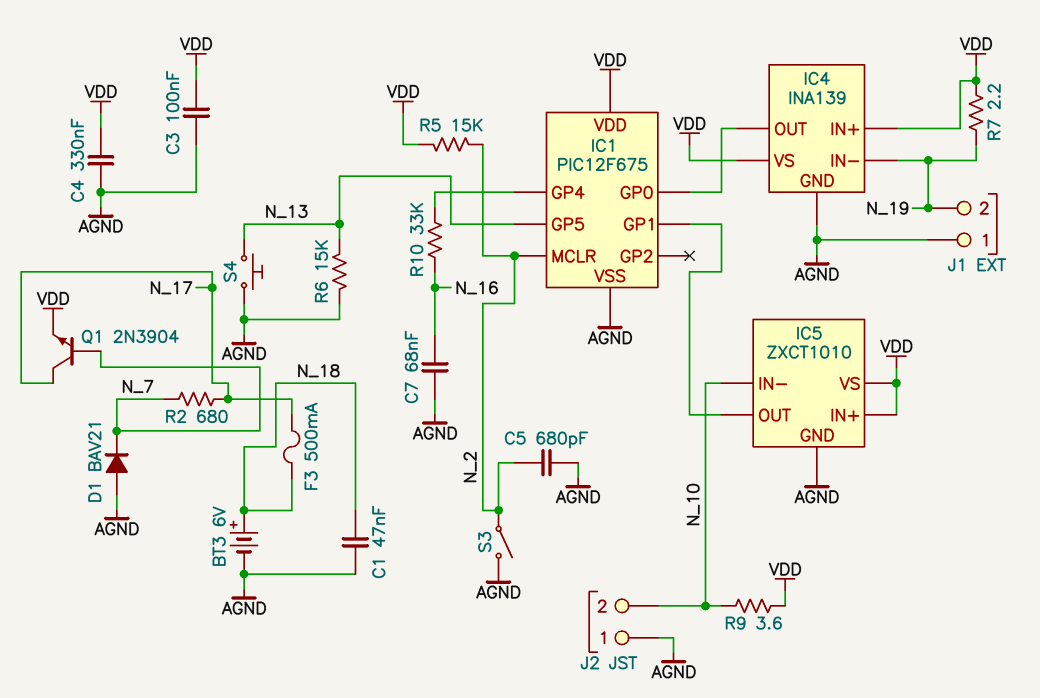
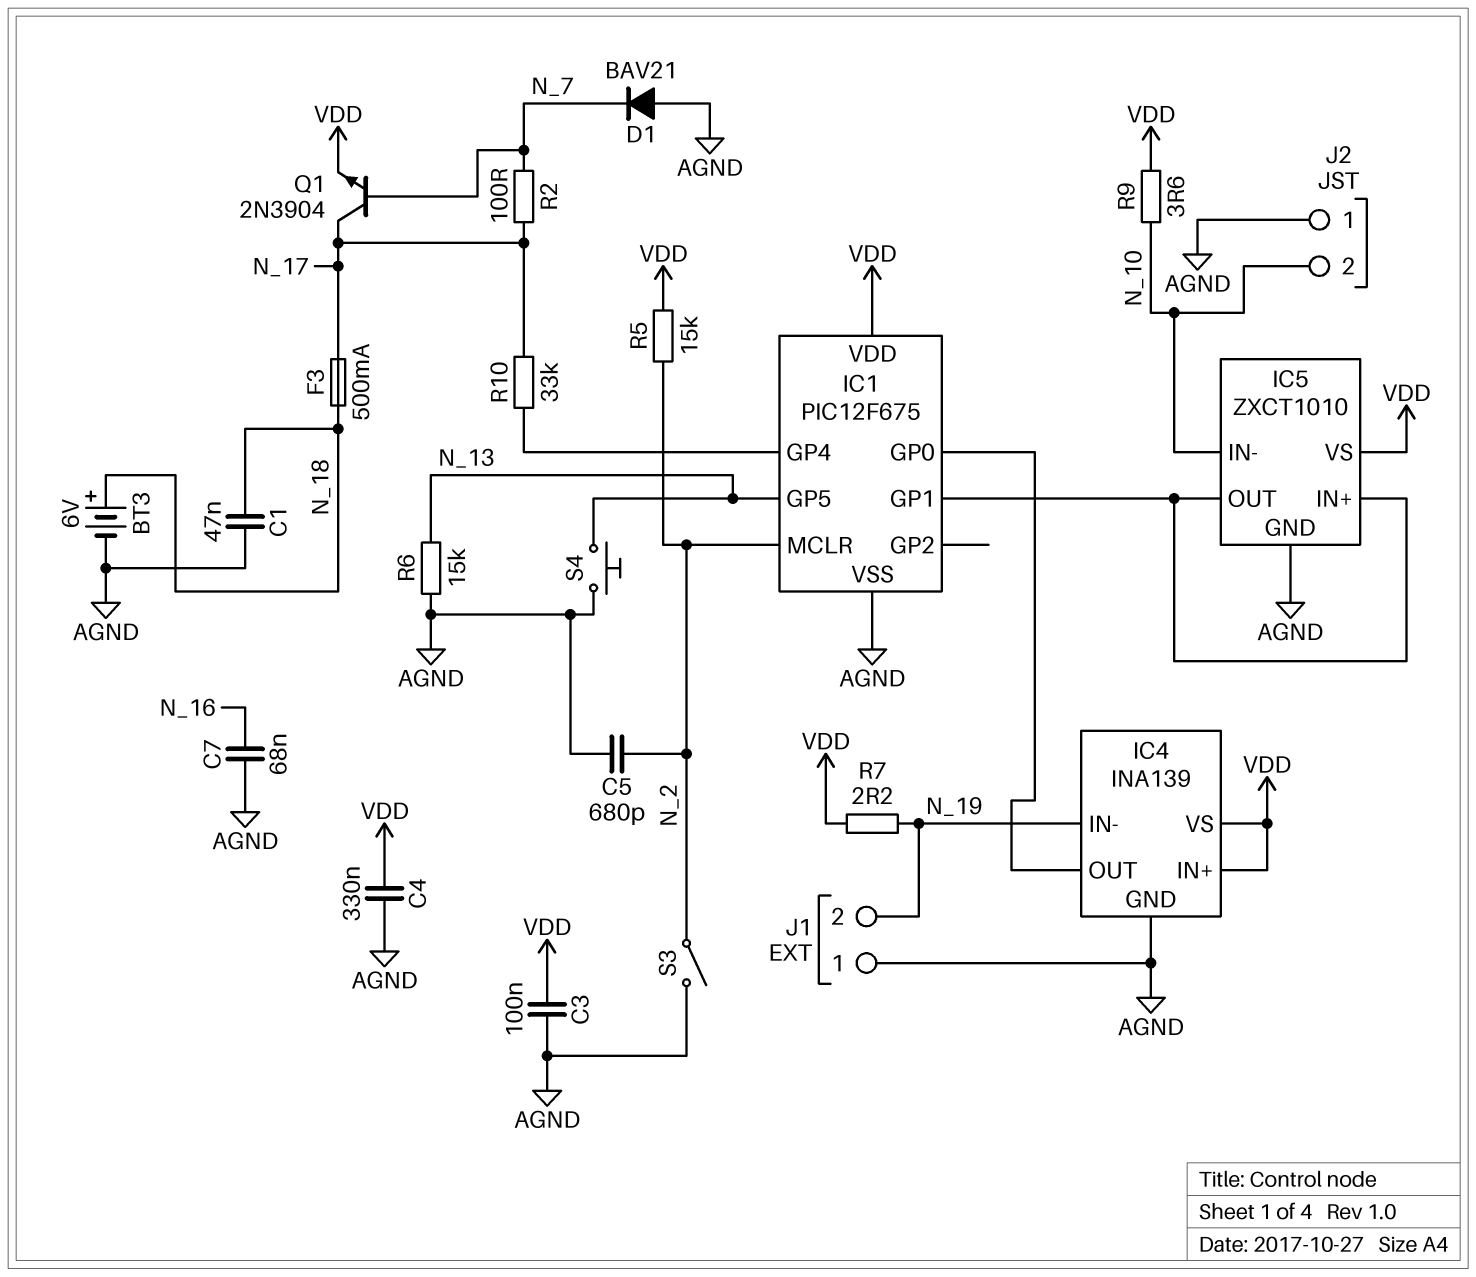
IC5 pin IN+: VDD -> IC1/GP1
R2: 680 (N_7, N_17) -> 100 (N_7, N_17)
R10: 33k (IC1/GP4, N_16) -> 33k (IC1/GP4, N_17)

